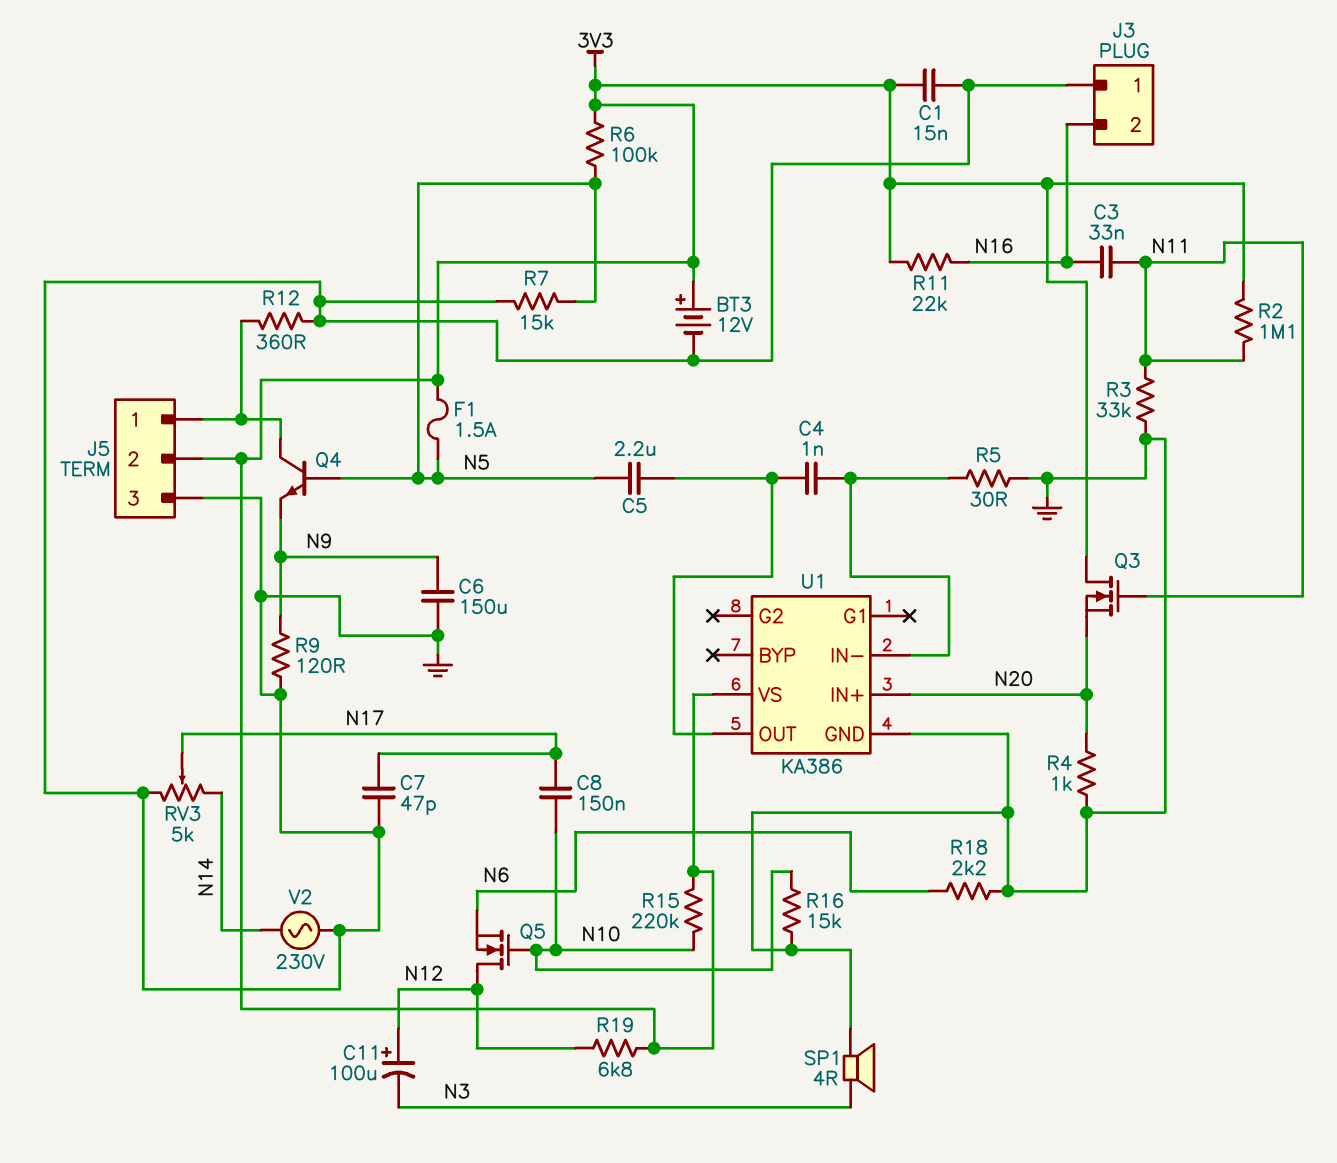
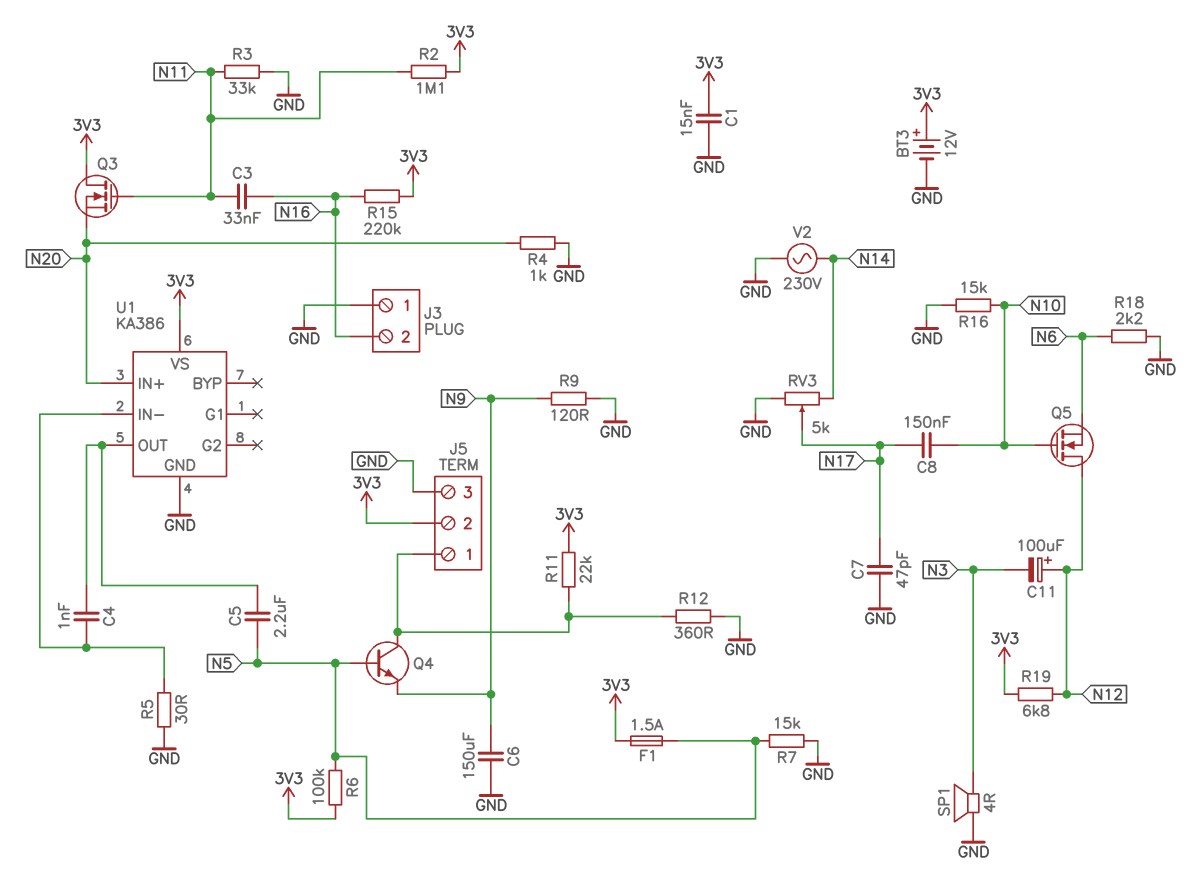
R11: 22k (3V3, N16) -> 22k (3V3, J5/1)
R15: 220k (3V3, N10) -> 220k (3V3, N16)

